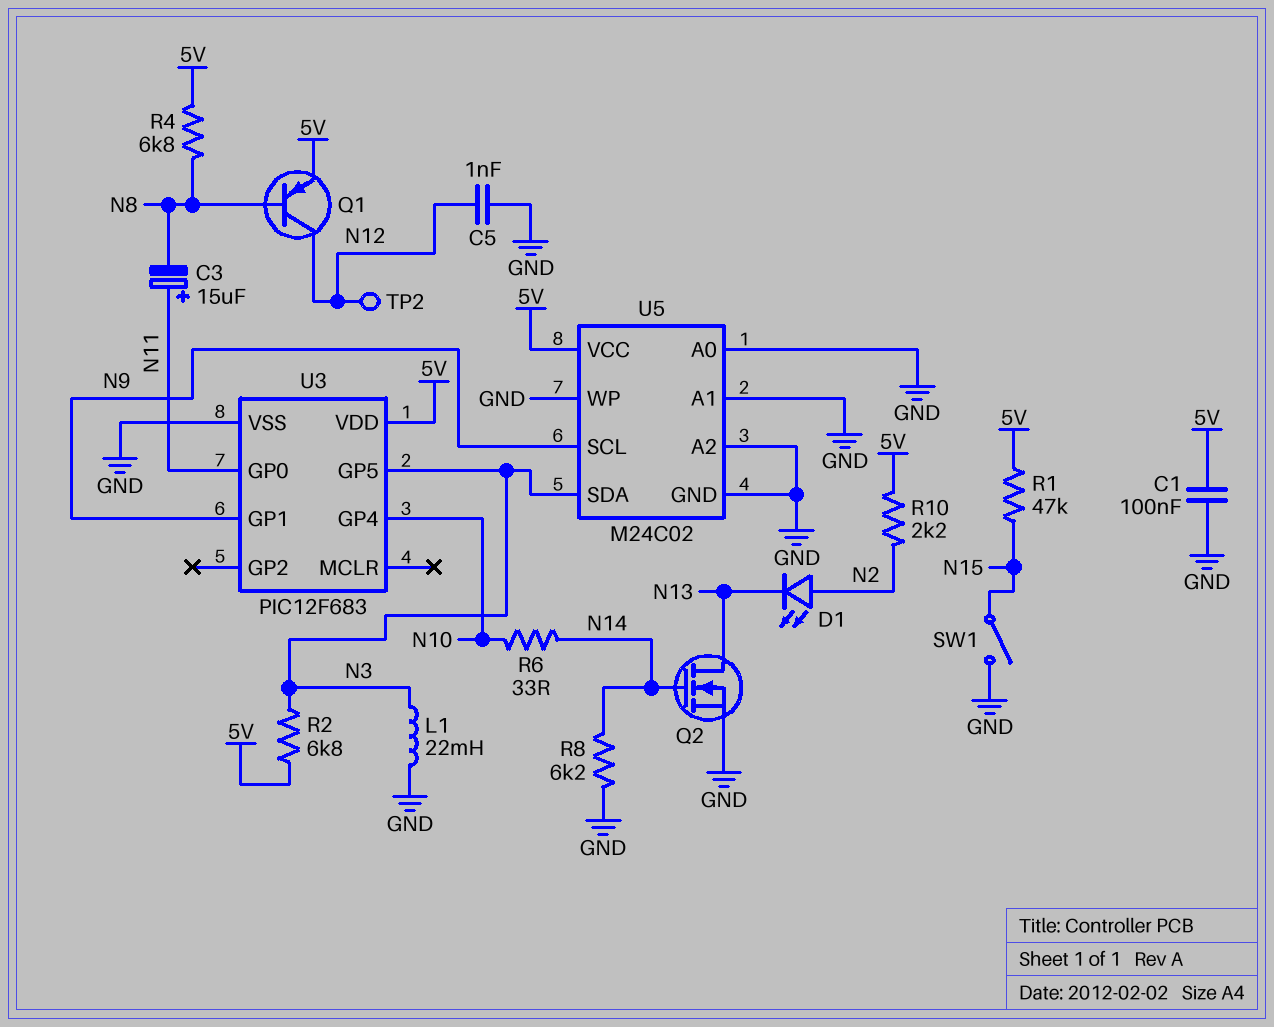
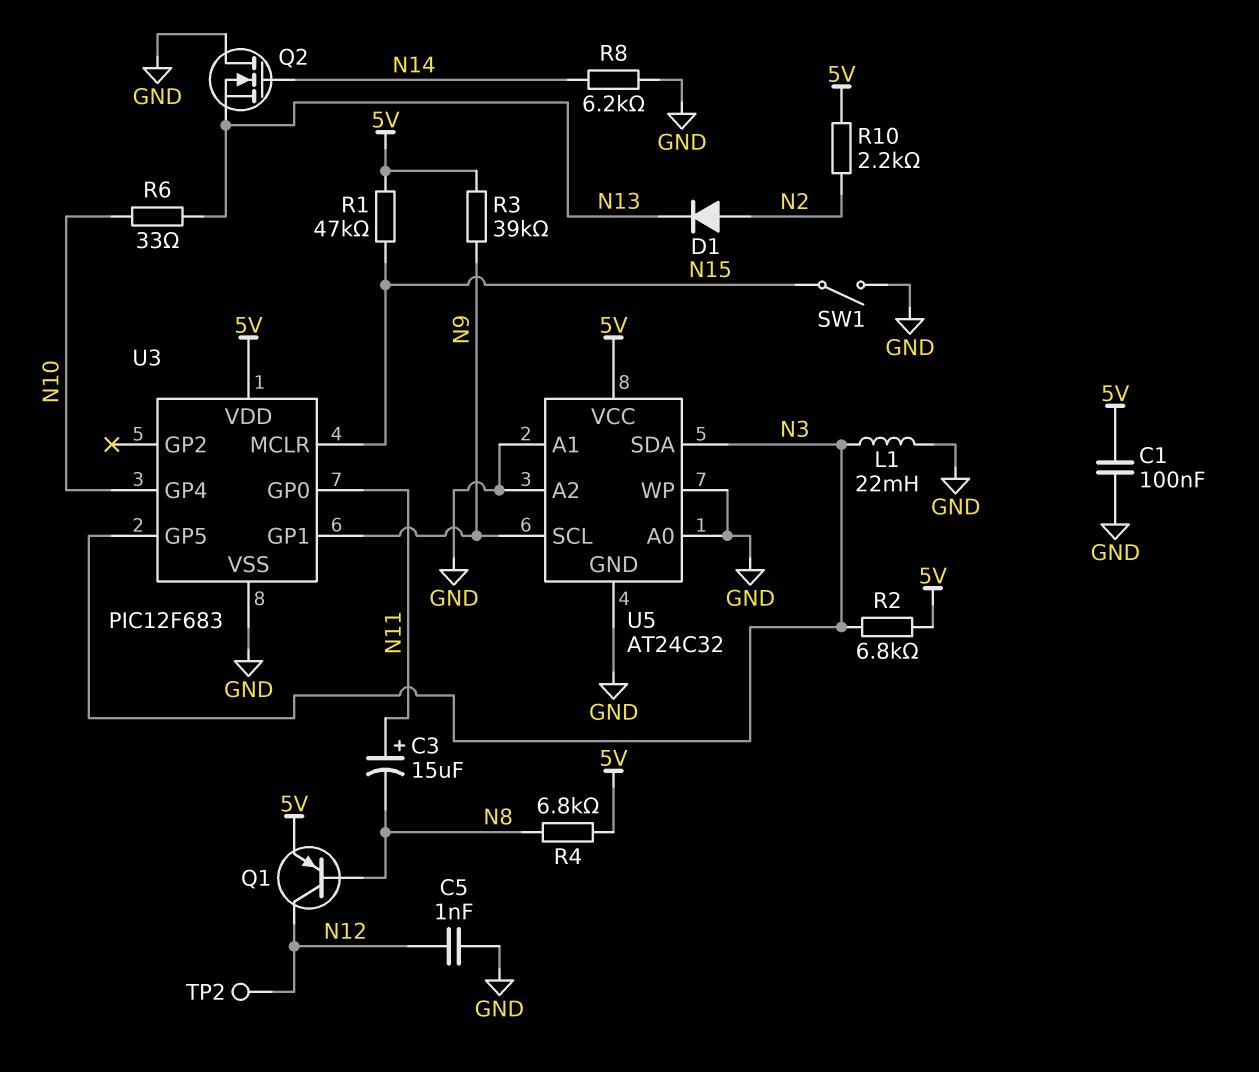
D1: LED (A N2, K N13) -> diode (A N2, K N13)
Q2: NMOS (G N14, D N13, S GND) -> NMOS (G N14, D GND, S N13)
R3: none -> 39k (5V, N9)
R6: 33 (N10, N14) -> 33 (N10, N13)
U3 pin MCLR: none -> N15
U5: M24C02 -> AT24C32

